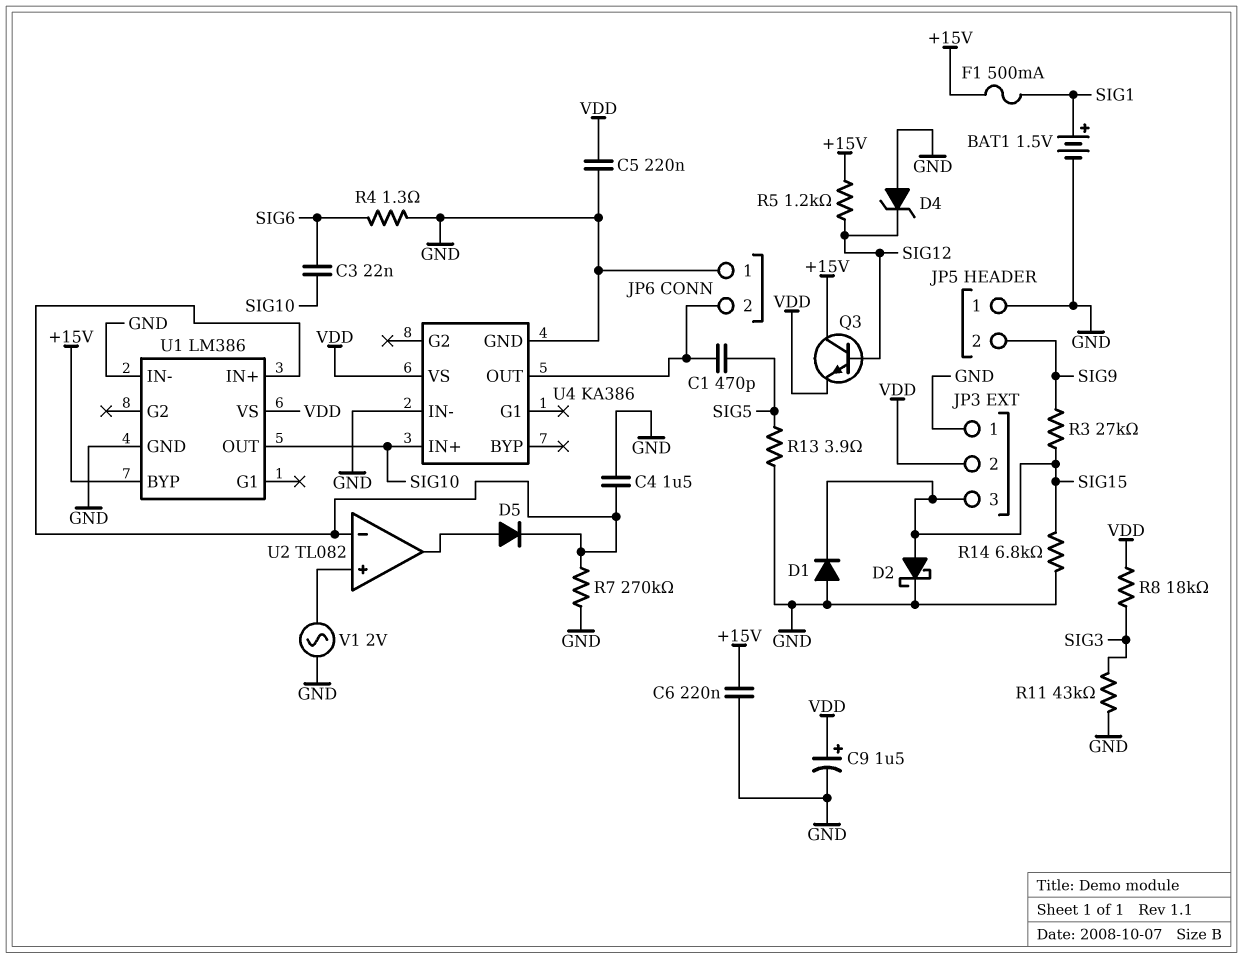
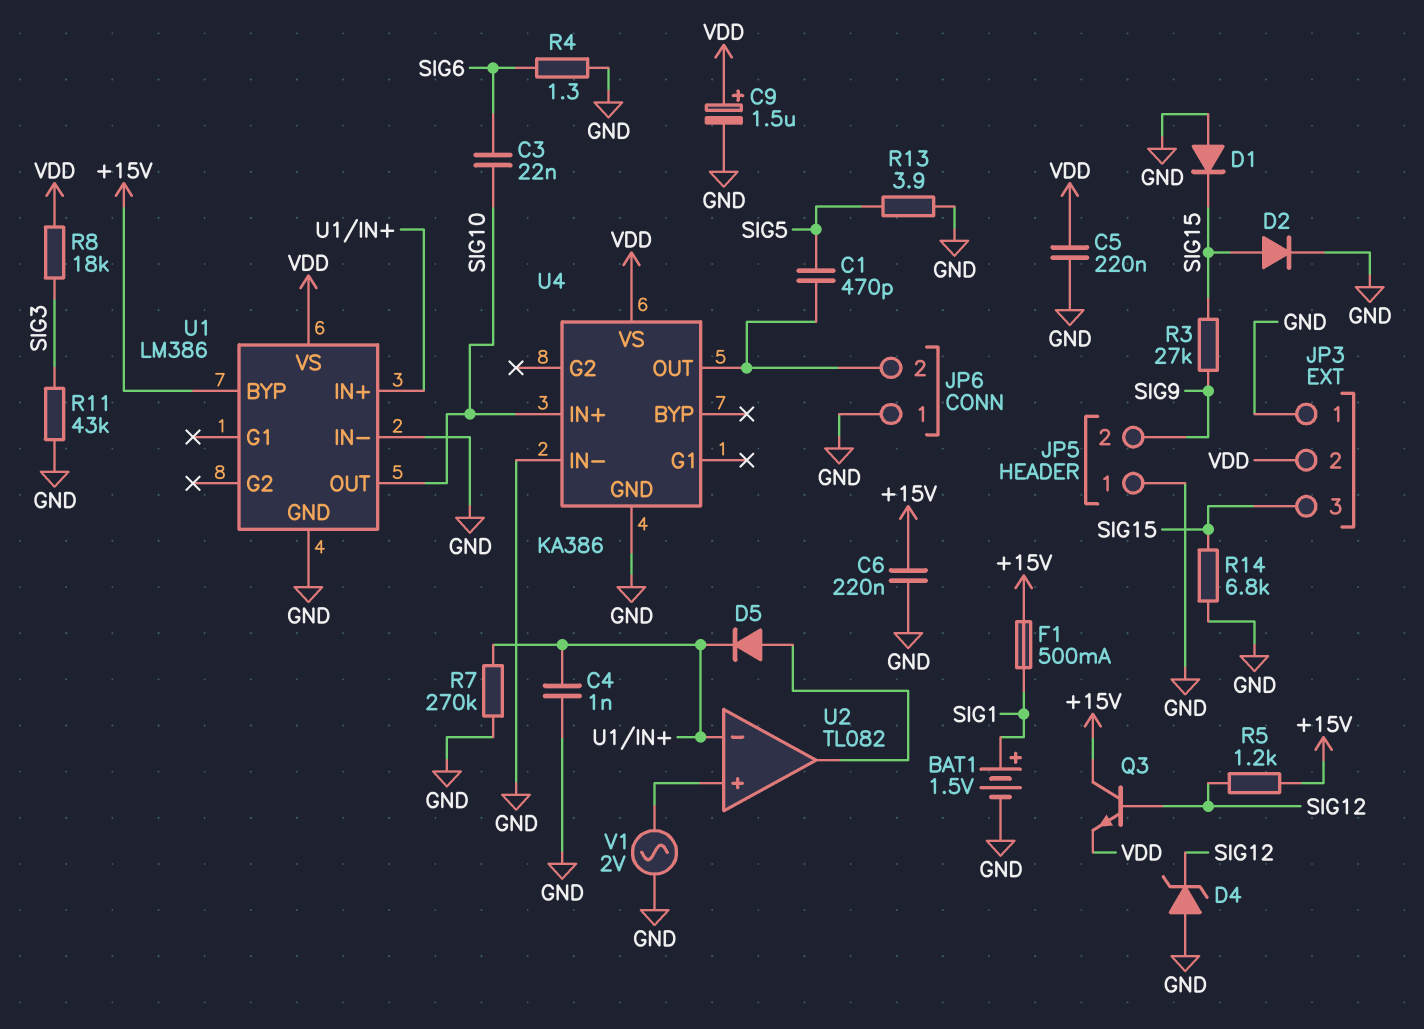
C4: 1.5uF (GND, U1/IN+) -> 1nF (GND, U1/IN+)
D2: schottky (A SIG15, K GND) -> diode (A SIG15, K GND)

